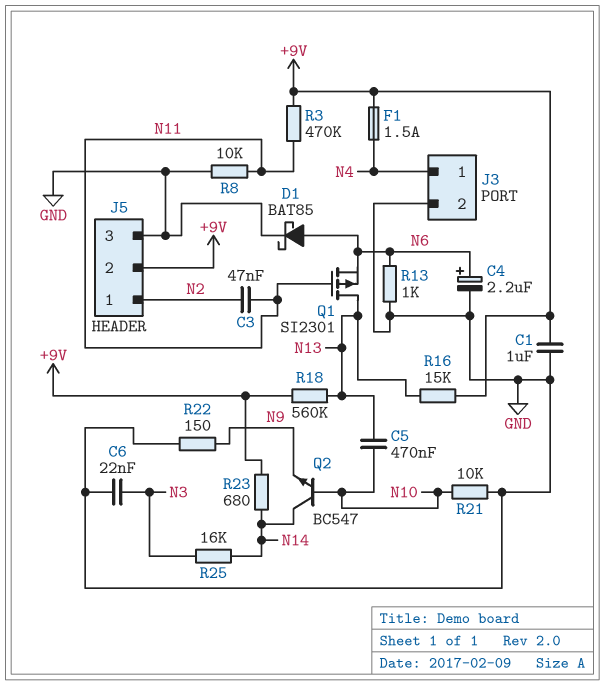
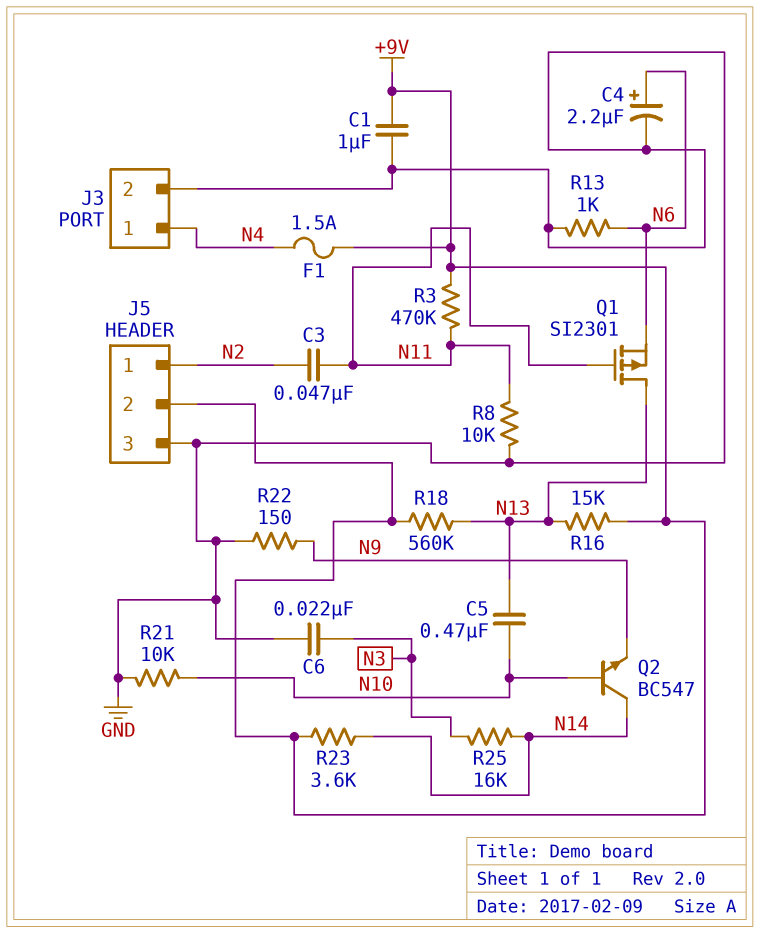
D1: schottky BAT85 (A N6, K GND) -> none
R23: 680 (+9V, N14) -> 3.6k (+9V, N14)

